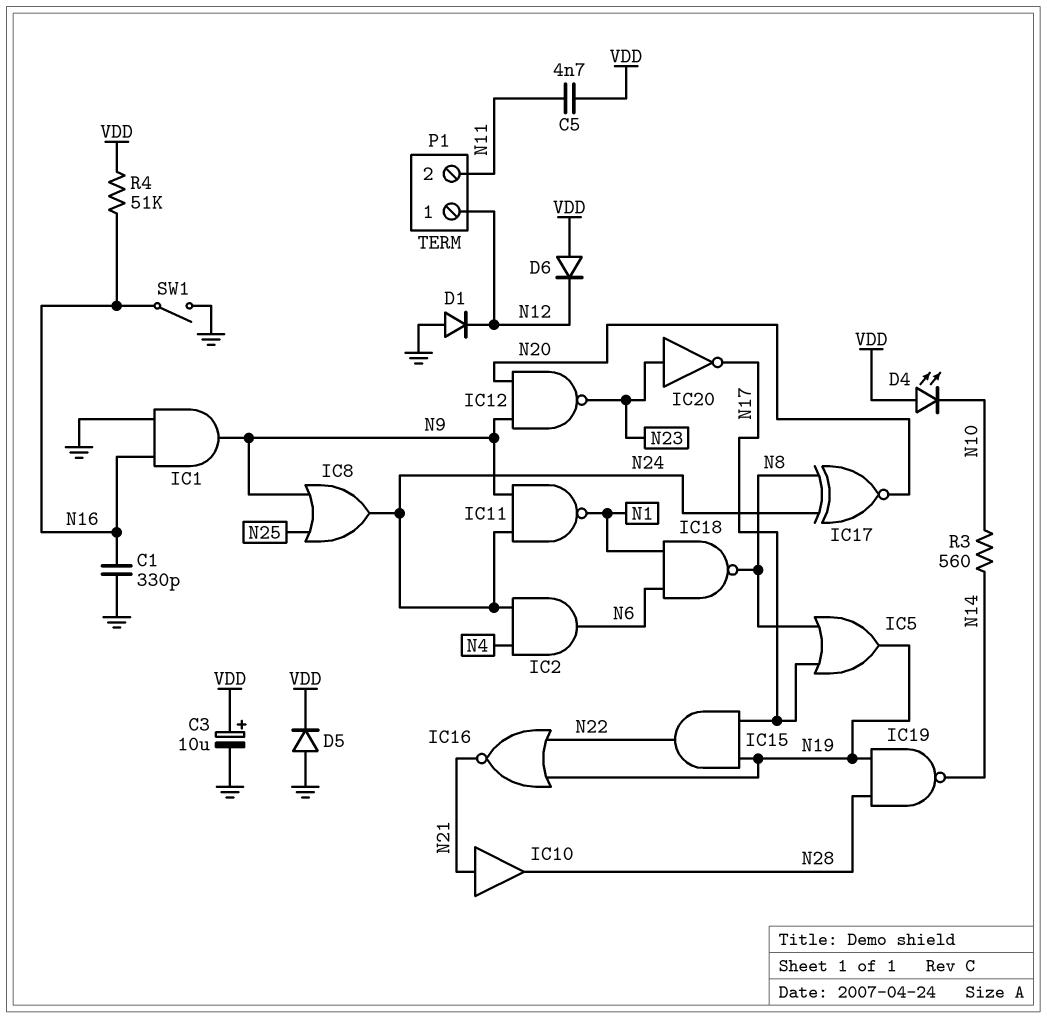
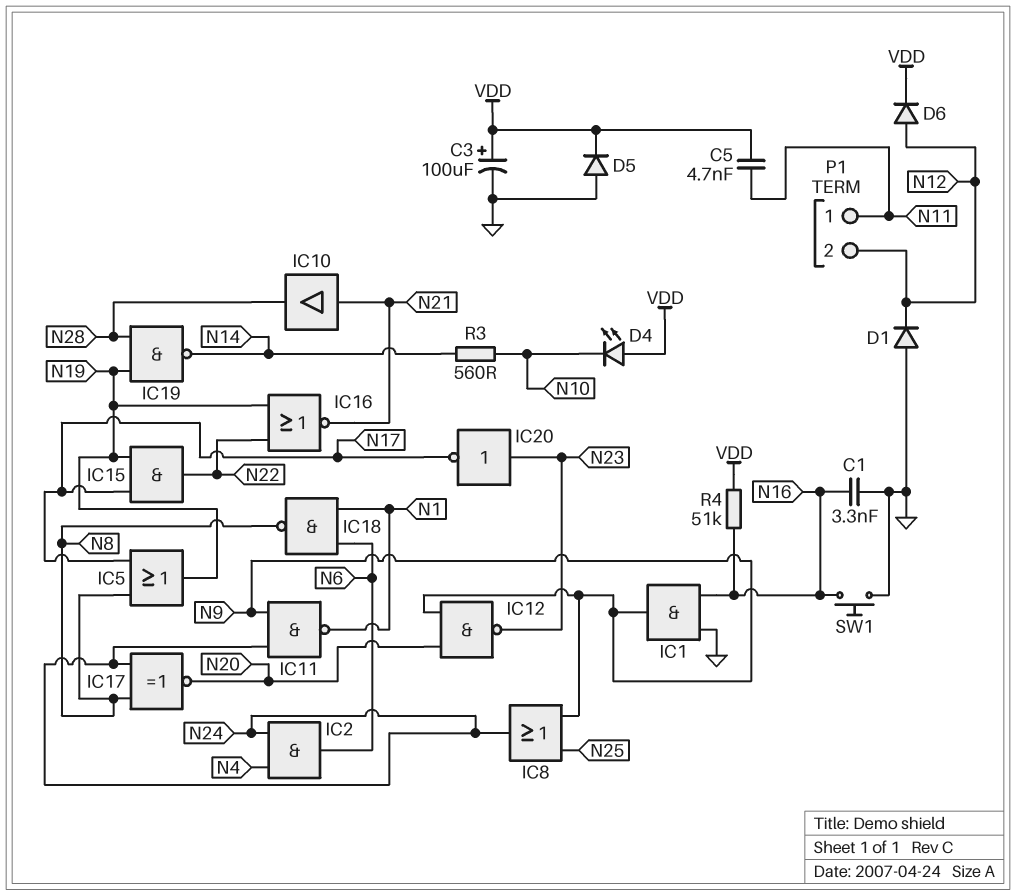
C1: 330pF (GND, N16) -> 3.3nF (GND, N16)
C3: 10uF (plus VDD, minus GND) -> 100uF (plus VDD, minus GND)
D6: diode (A VDD, K N12) -> diode (A N12, K VDD)
P1 pin 1: N12 -> N11
P1 pin 2: N11 -> N12
SW1: switch (GND, N16) -> button (GND, N16)

